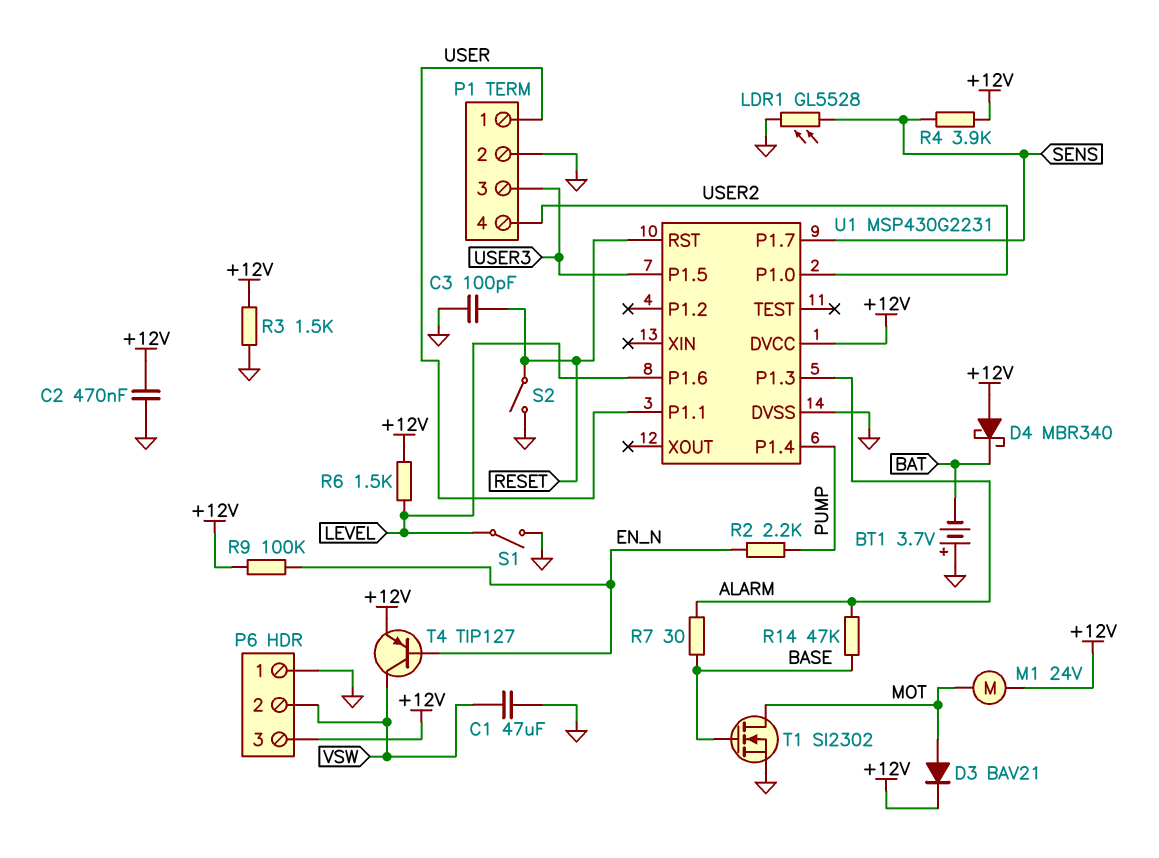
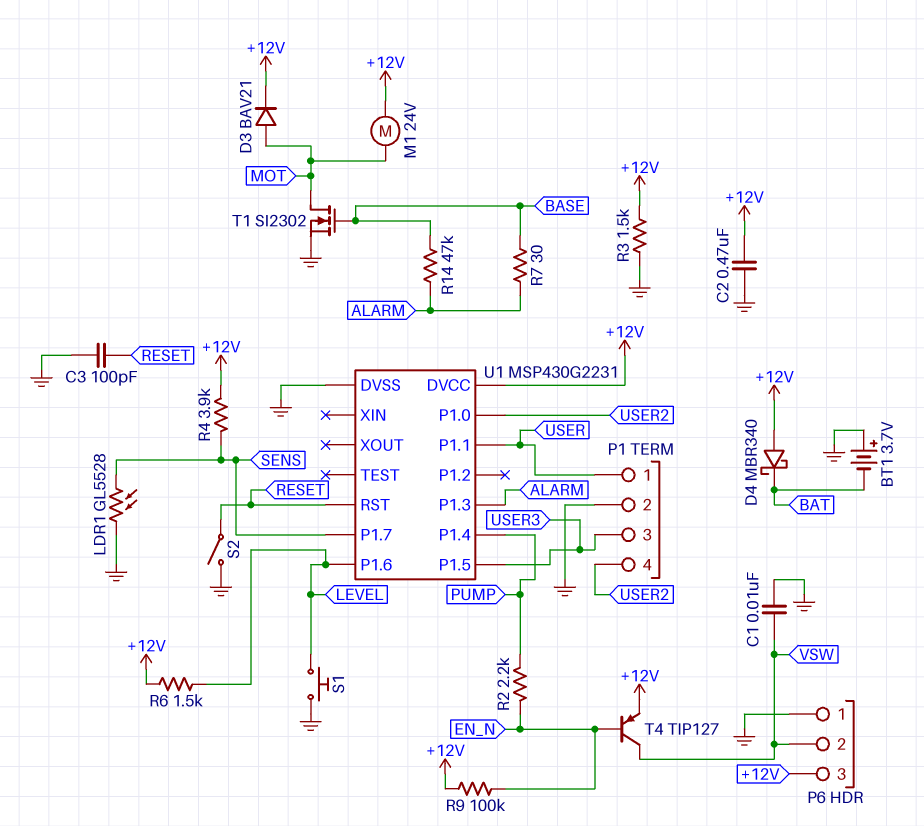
C1: 47uF (GND, VSW) -> 10nF (GND, VSW)
S1: switch (GND, LEVEL) -> button (GND, LEVEL)

